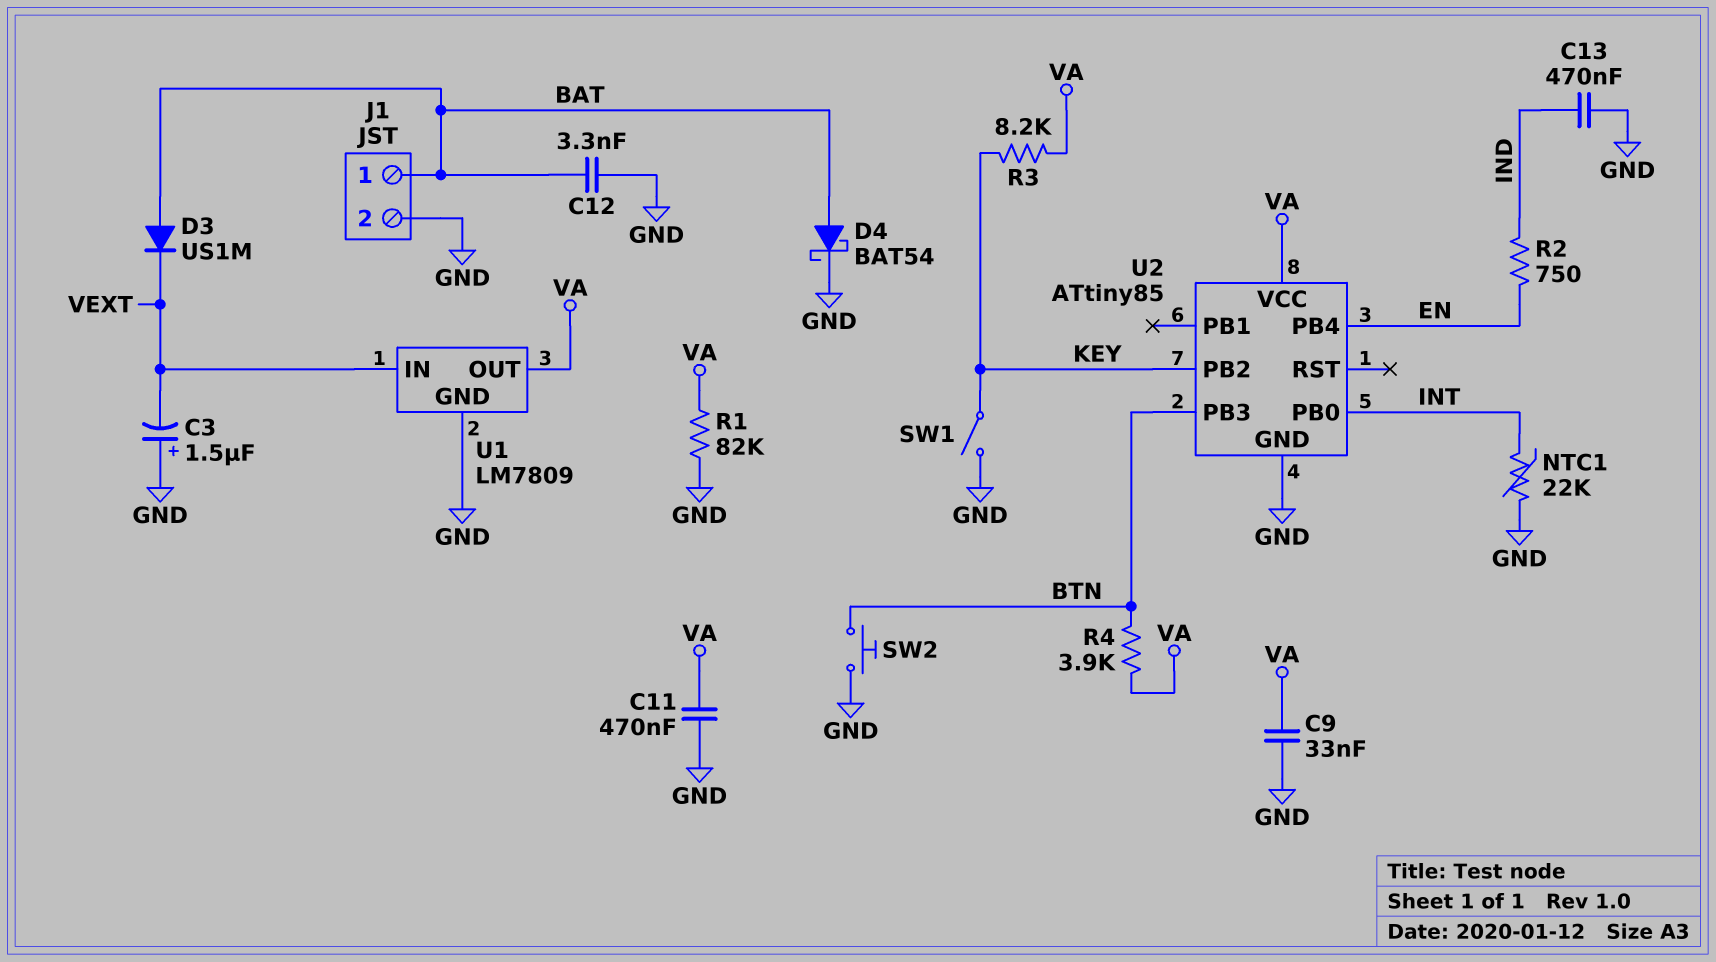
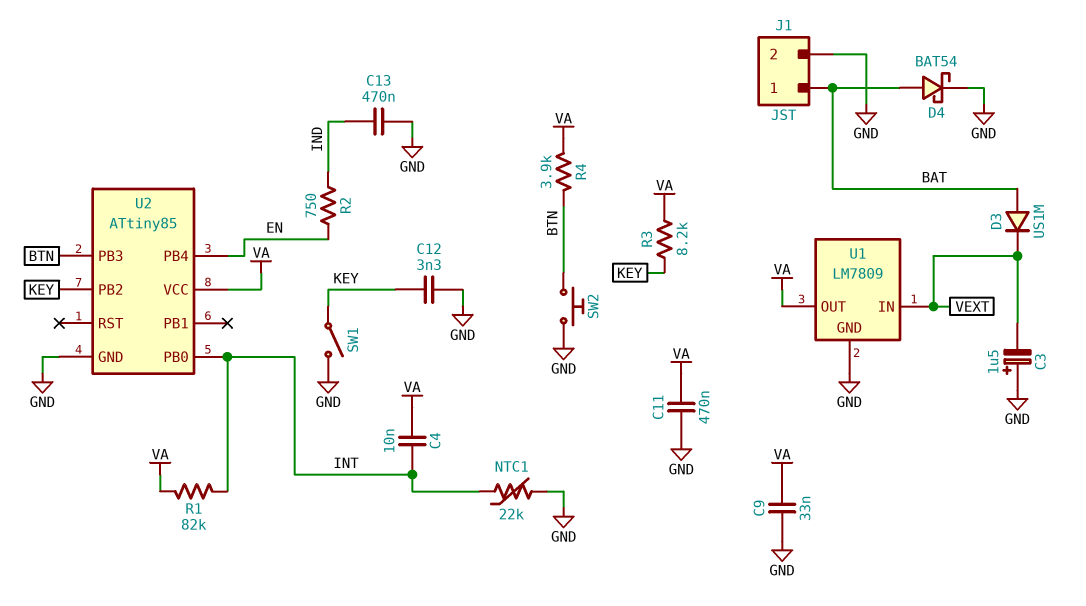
C4: none -> 10nF (INT, VA)
C12: 3.3nF (BAT, GND) -> 3.3nF (GND, KEY)
R1: 82k (GND, VA) -> 82k (INT, VA)

